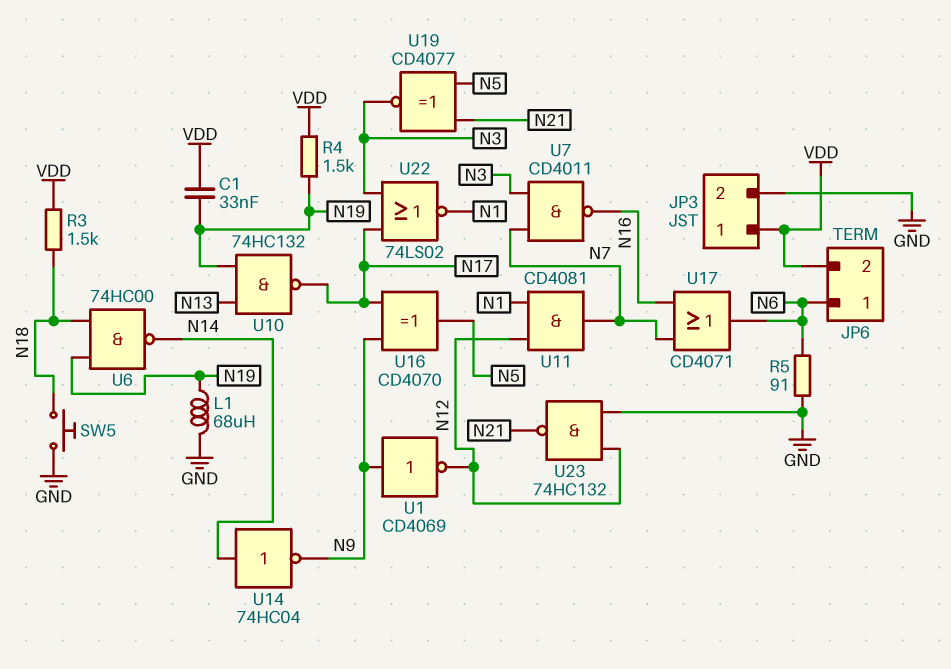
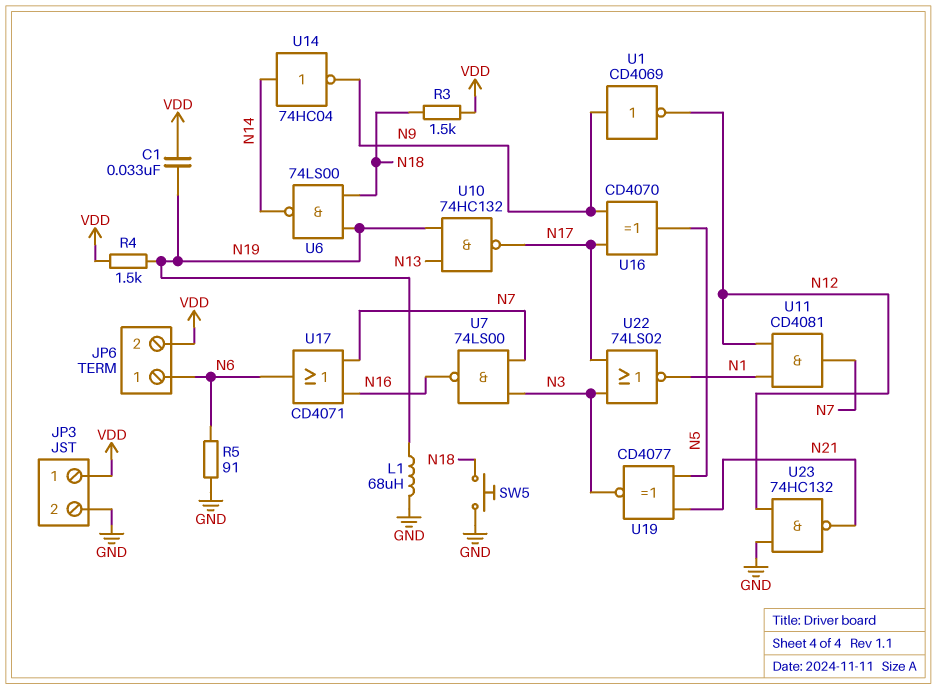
U6: NAND 74HC00 (in N18, in N19, out N14) -> NAND 74LS00 (in N18, in N19, out N14)
U7: NAND CD4011 (in N3, in N7, out N16) -> NAND 74LS00 (in N3, in N7, out N16)

